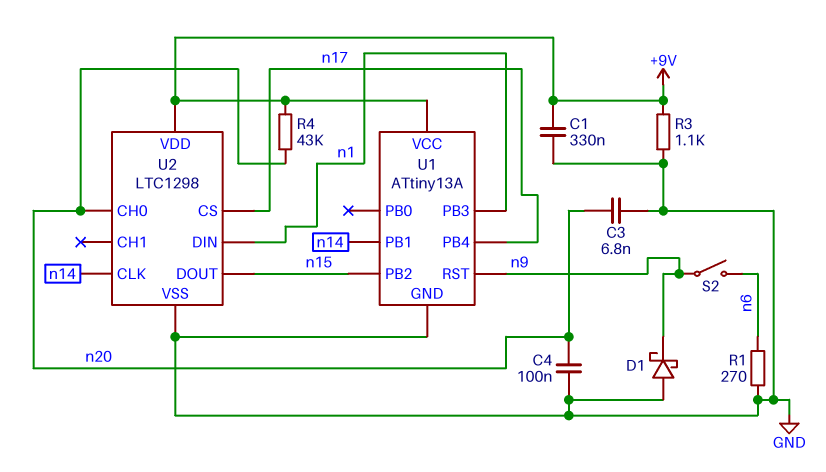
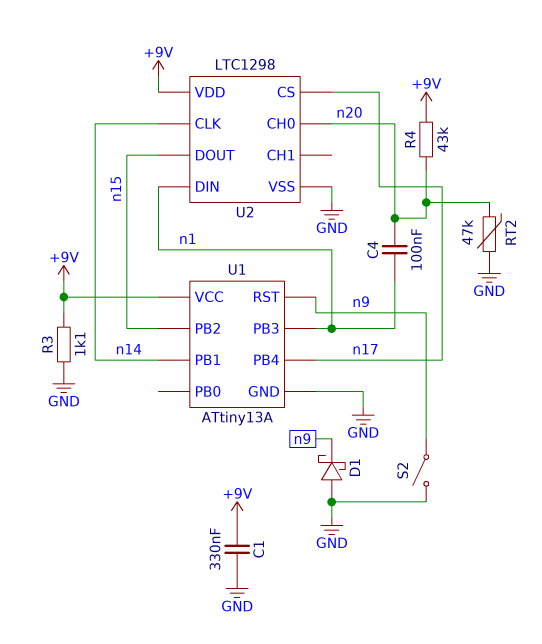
C3: 6.8nF (GND, n20) -> none
C4: 100nF (GND, n20) -> 100nF (n1, n20)
R1: 270 (GND, n6) -> none
RT2: none -> 47k (GND, n20)
S2: switch (n6, n9) -> switch (GND, n9)

